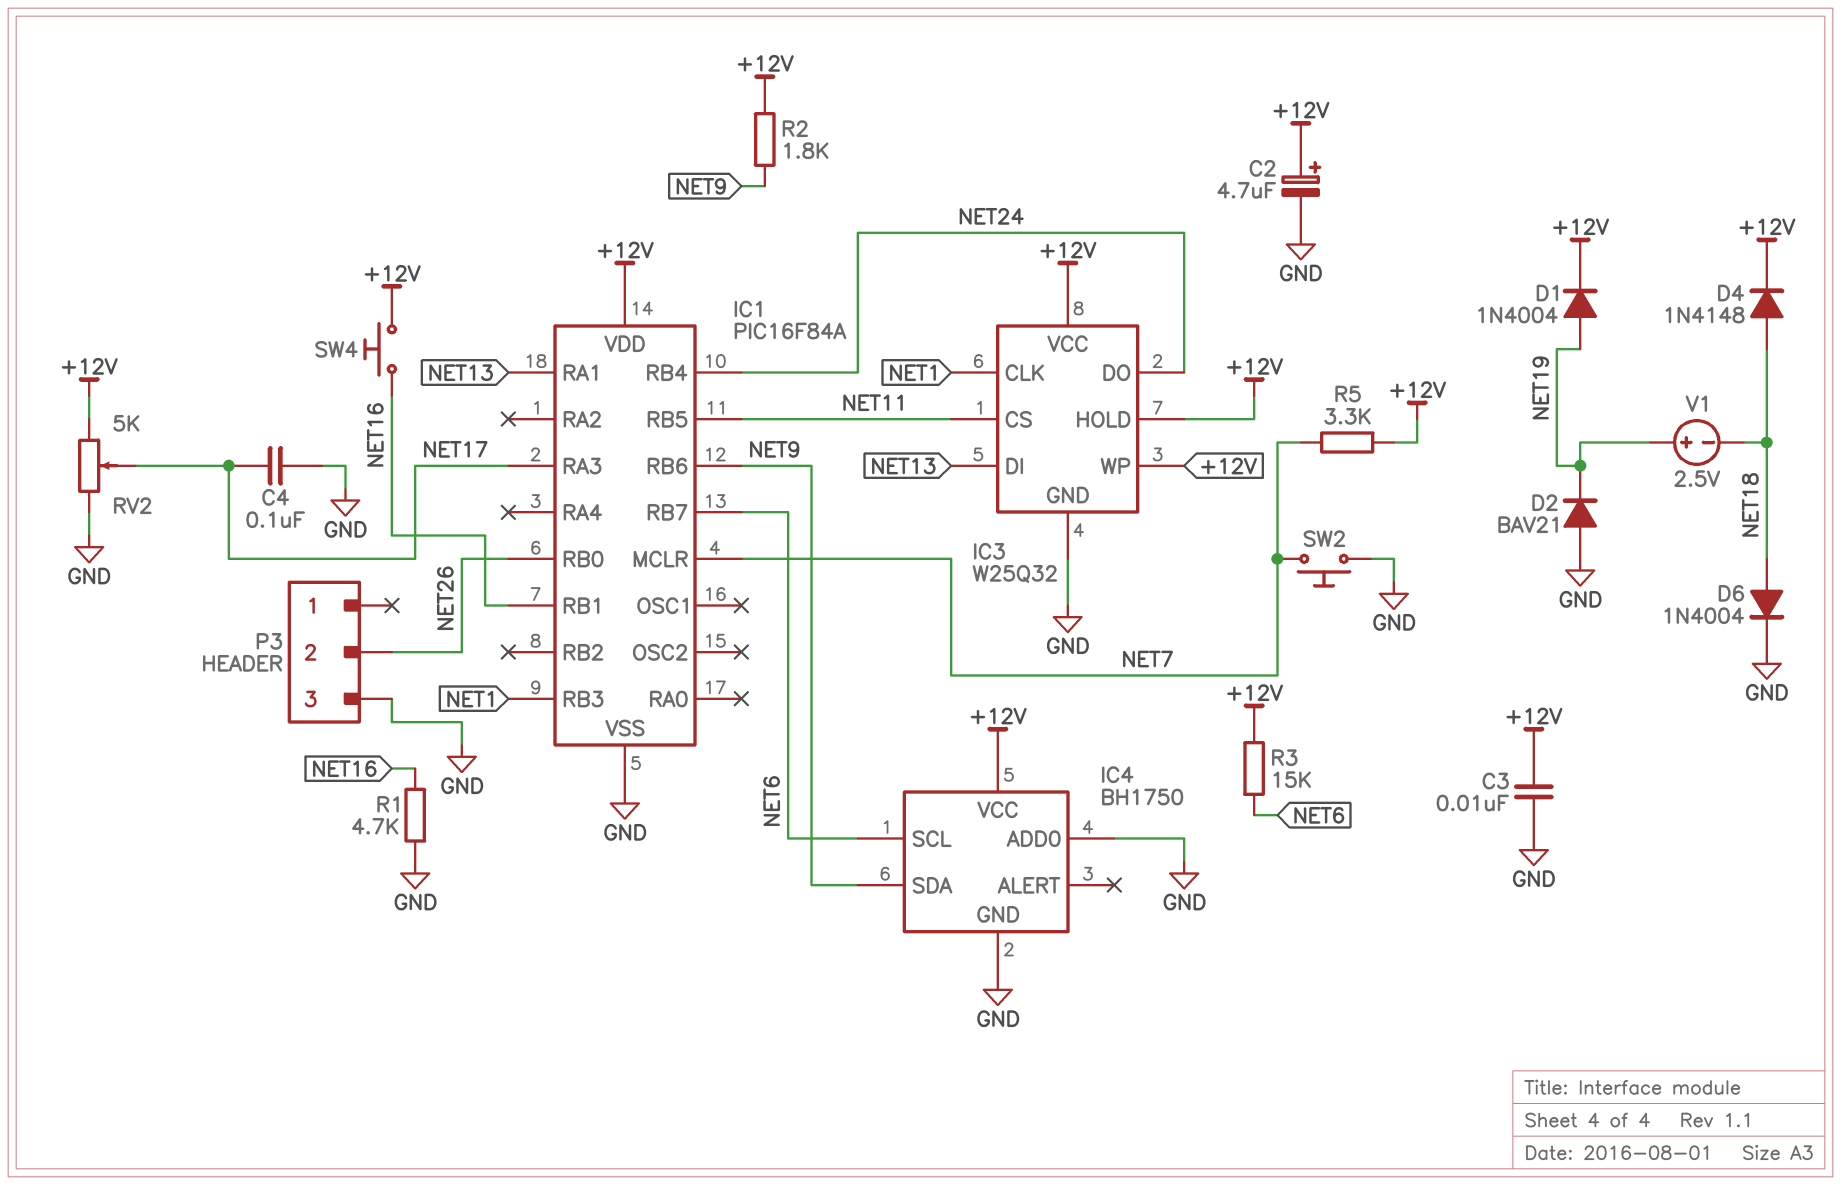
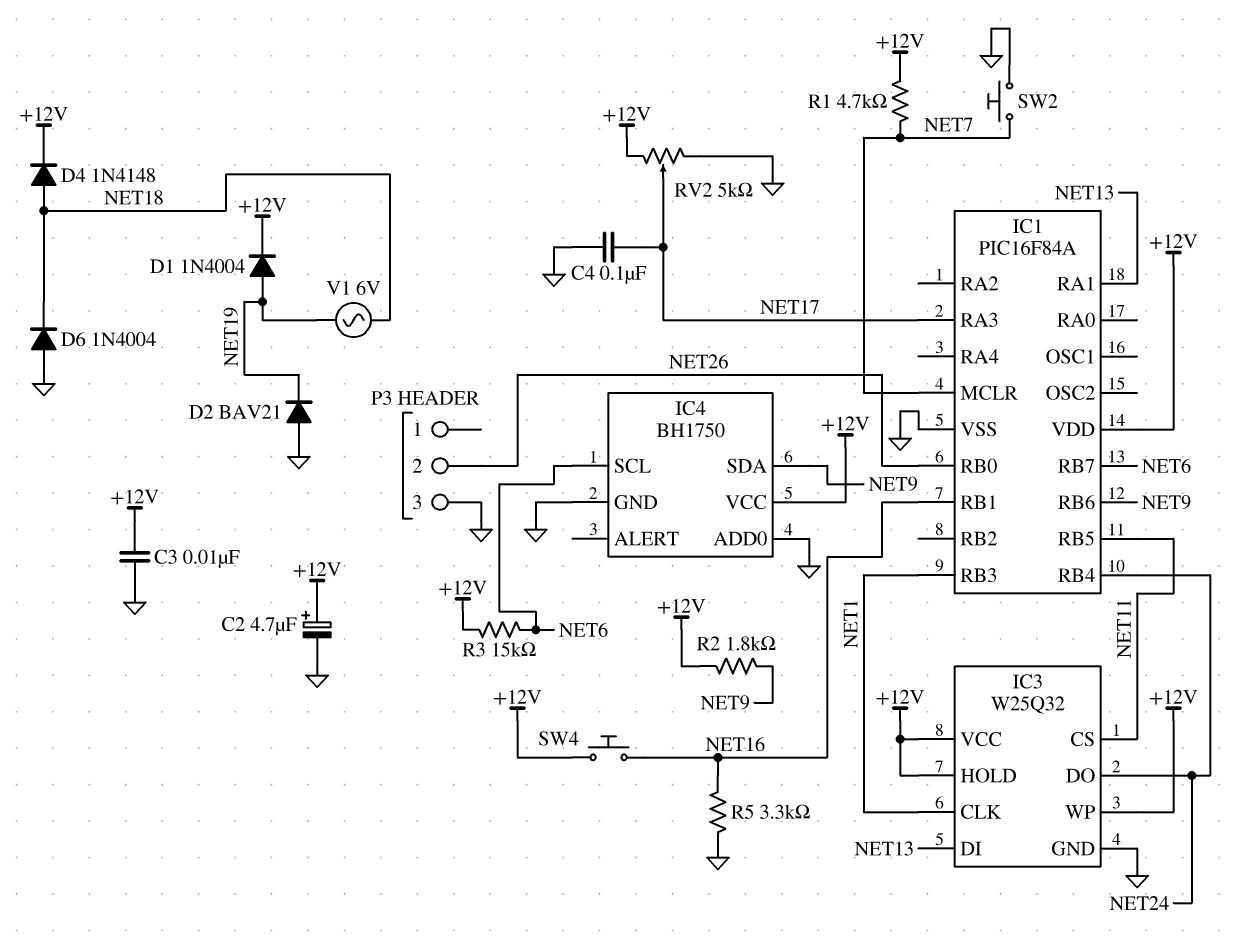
D6: diode 1N4004 (A NET18, K GND) -> diode 1N4004 (A GND, K NET18)
R1: 4.7k (GND, NET16) -> 4.7k (+12V, NET7)
R5: 3.3k (+12V, NET7) -> 3.3k (GND, NET16)
V1: 2.5V (plus NET19, minus NET18) -> AC 6V (NET18, NET19)

